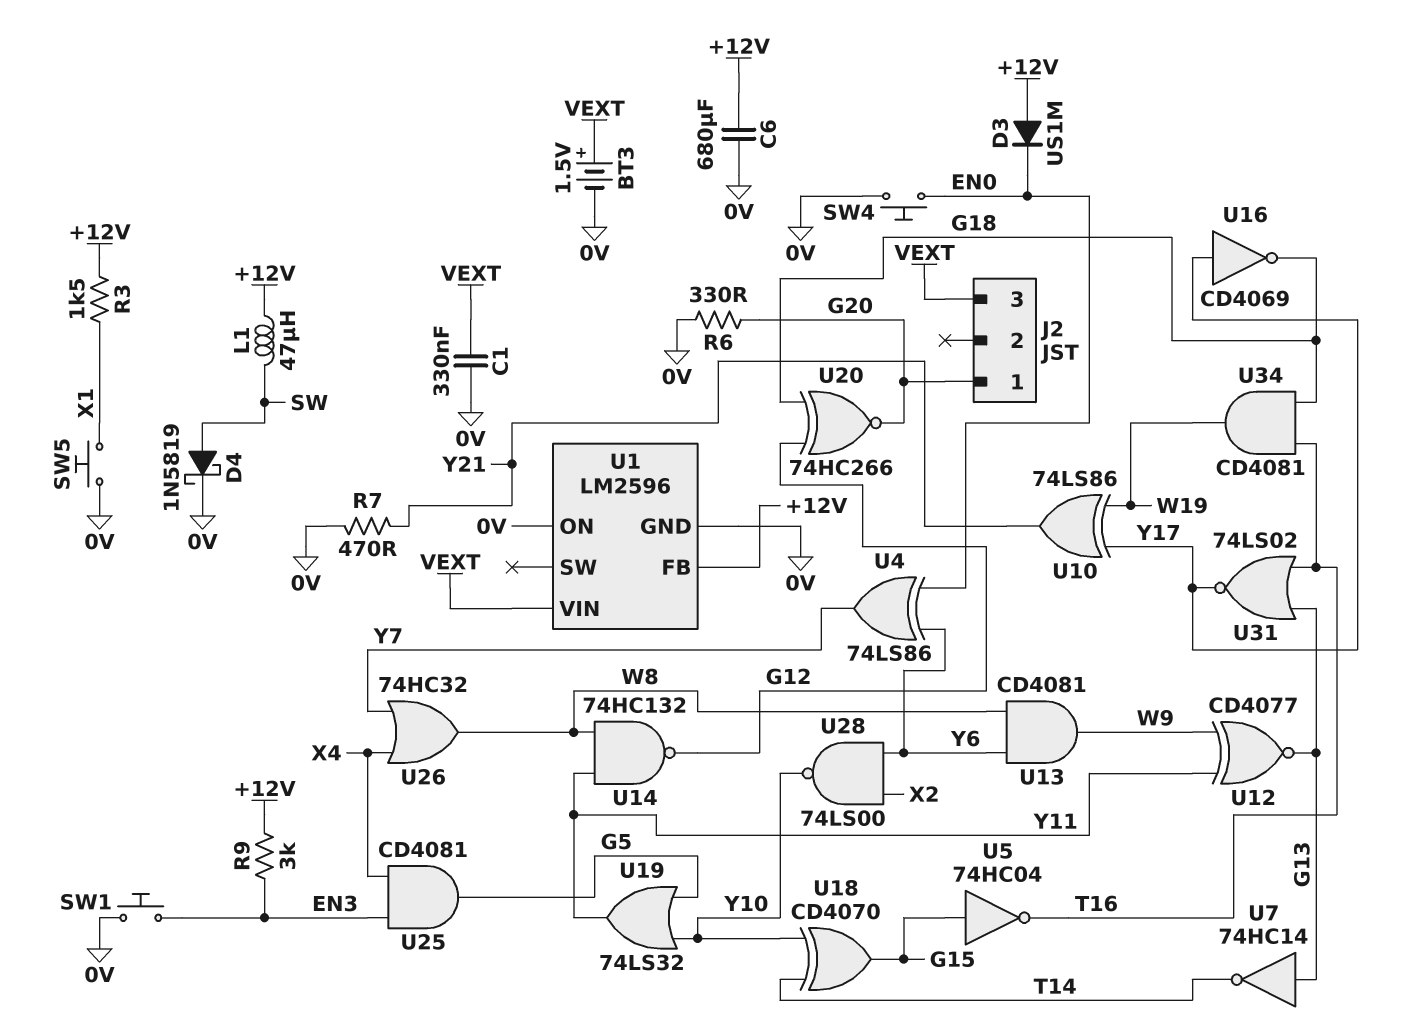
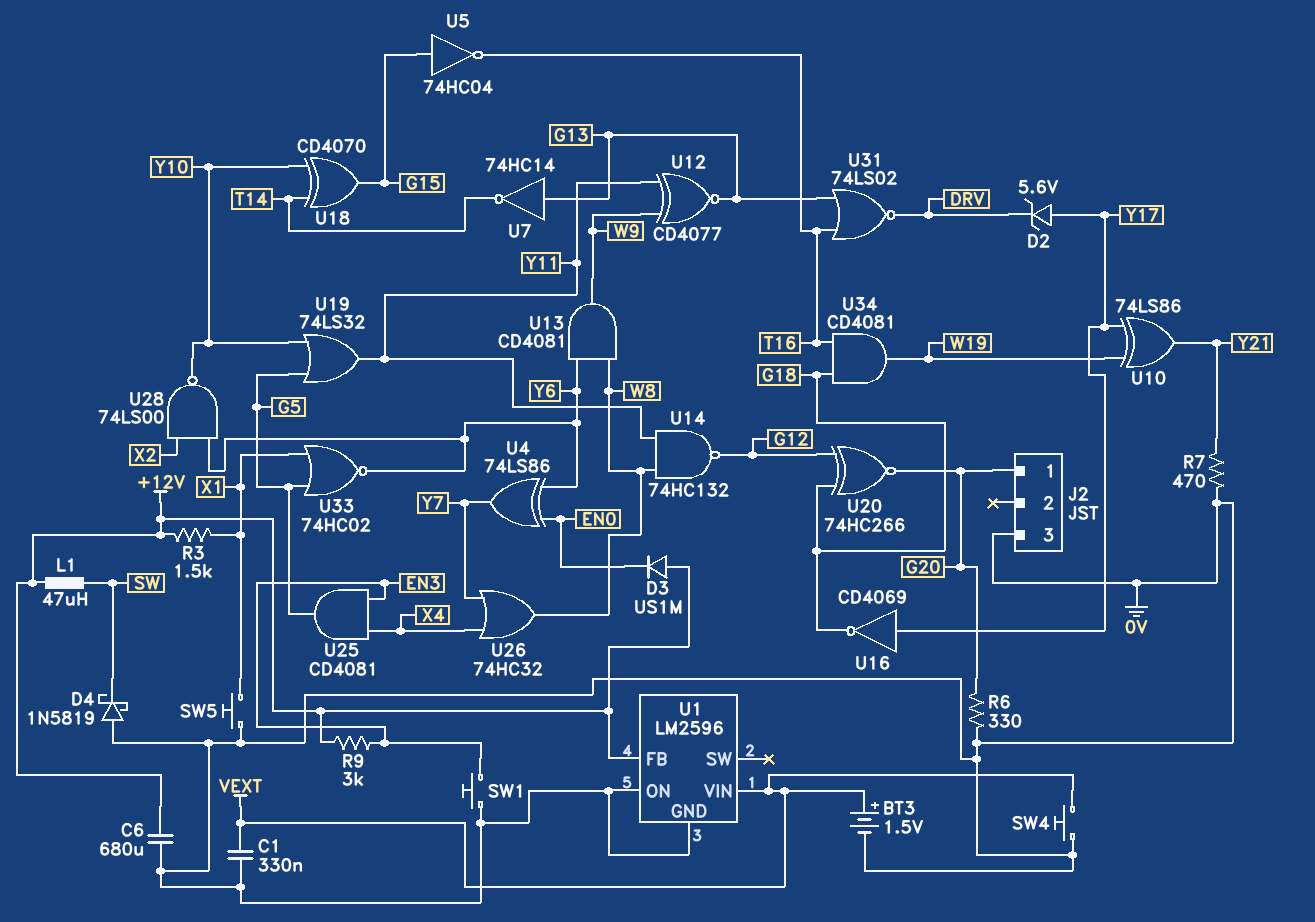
D2: none -> zener 5.6V (A Y17, K DRV)
D4: schottky 1N5819 (A SW, K 0V) -> schottky 1N5819 (A 0V, K SW)
J2 pin 3: VEXT -> 0V
SW4: button (0V, EN0) -> button (0V, VEXT)
U31: NOR 74LS02 (in G13, in T16, out Y17) -> NOR 74LS02 (in G13, in T16, out DRV)
U33: none -> NOR 74HC02 (in G5, in X1, out Y6)

